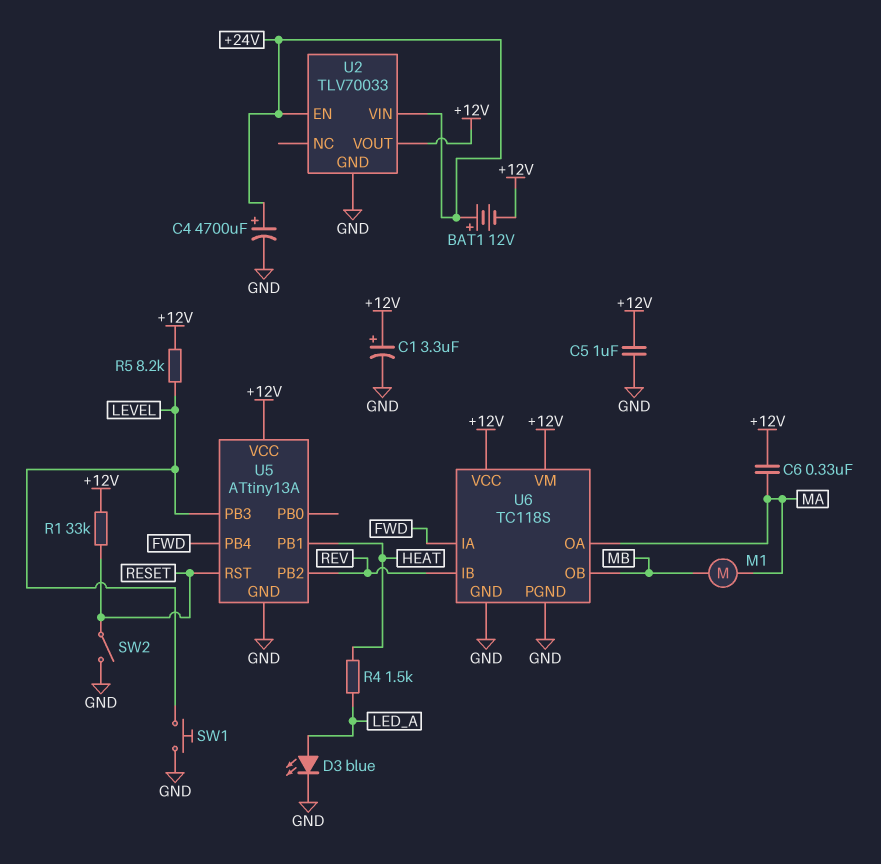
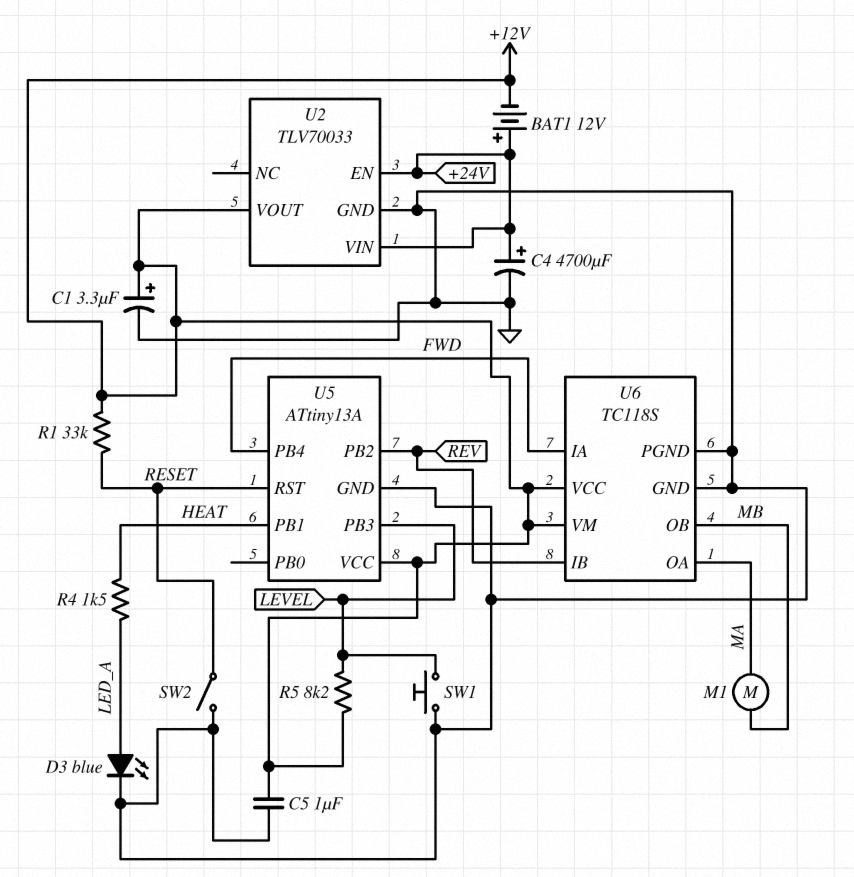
C6: 330nF (+12V, MA) -> none

